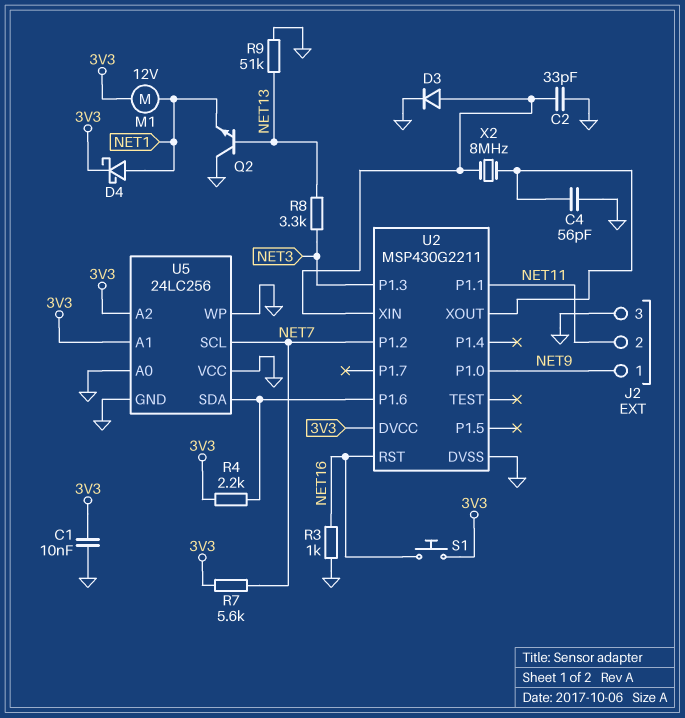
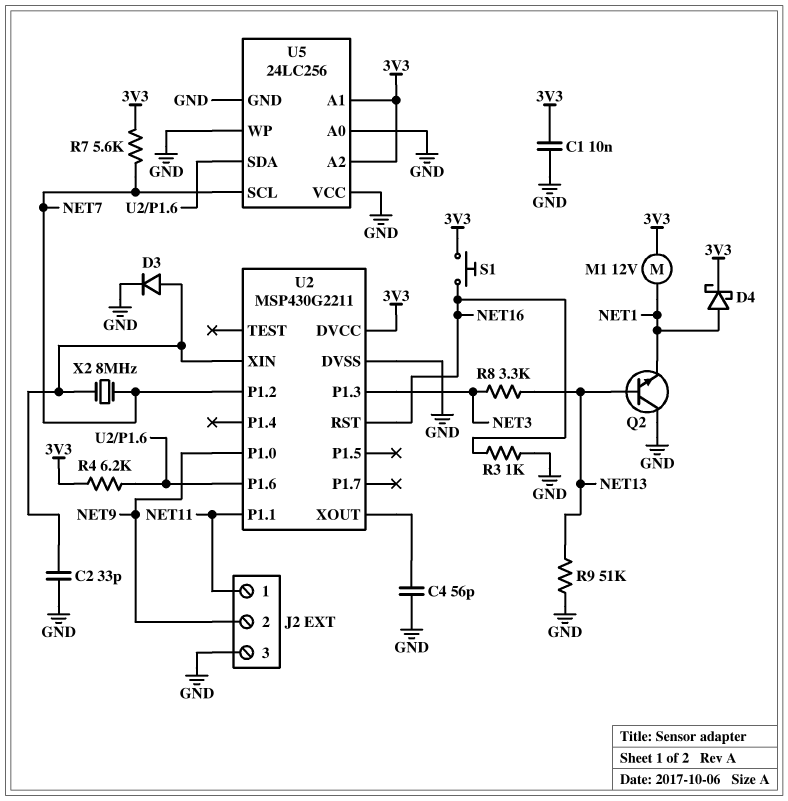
J2 pin 1: NET9 -> NET11
J2 pin 2: NET11 -> NET9
R4: 2.2k (3V3, U2/P1.6) -> 6.2k (3V3, U2/P1.6)
X2: 8MHz (U2/XIN, U2/XOUT) -> 8MHz (NET7, U2/XIN)

